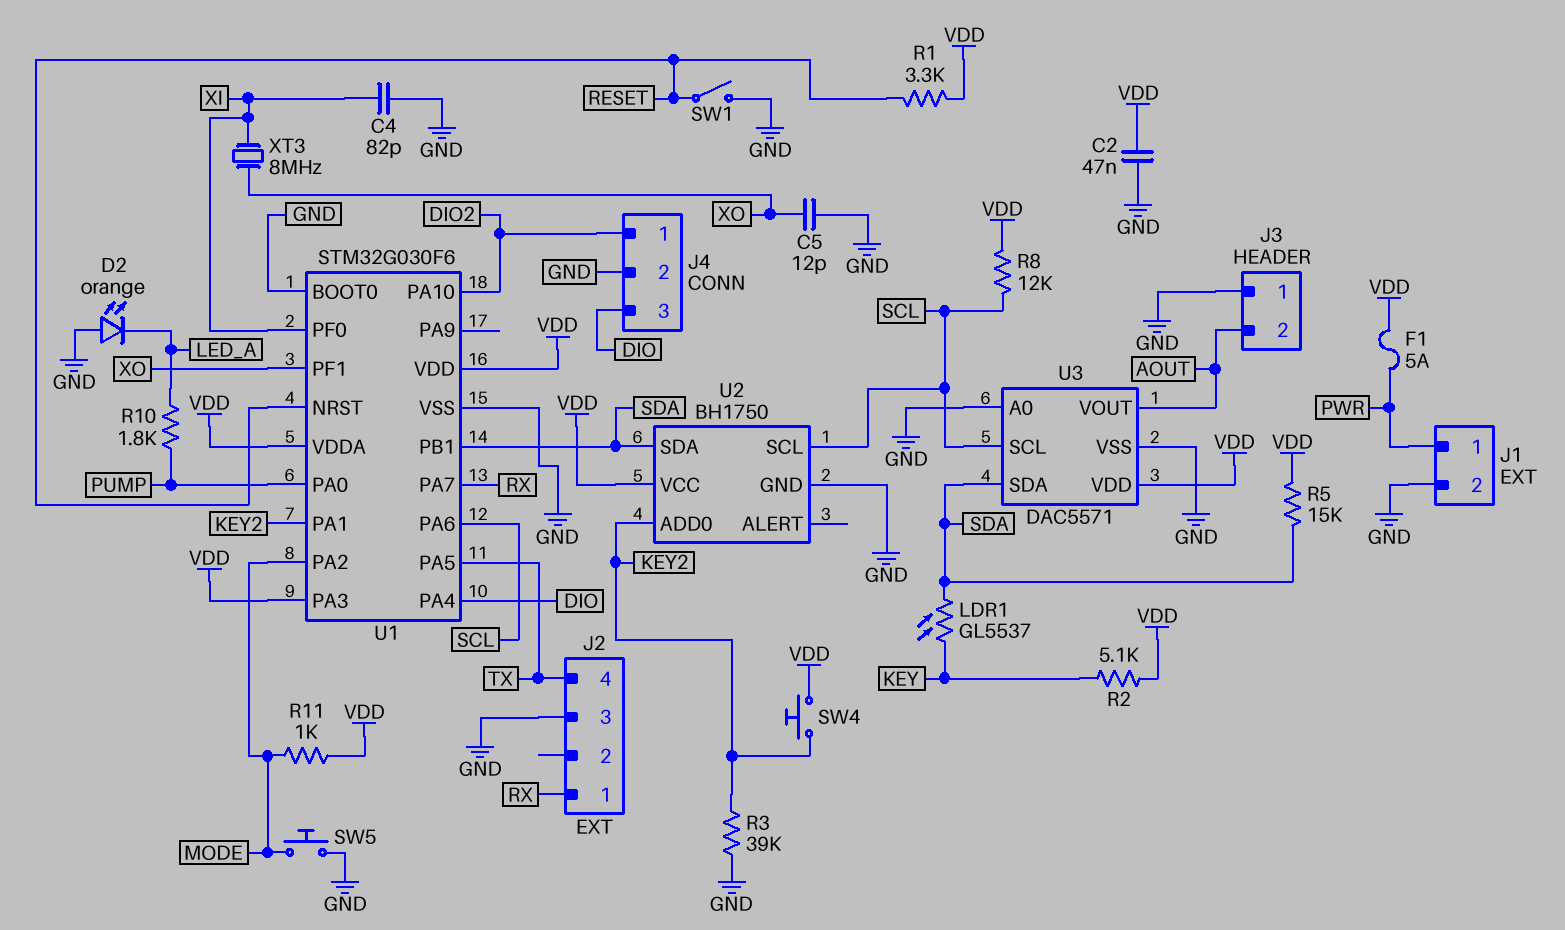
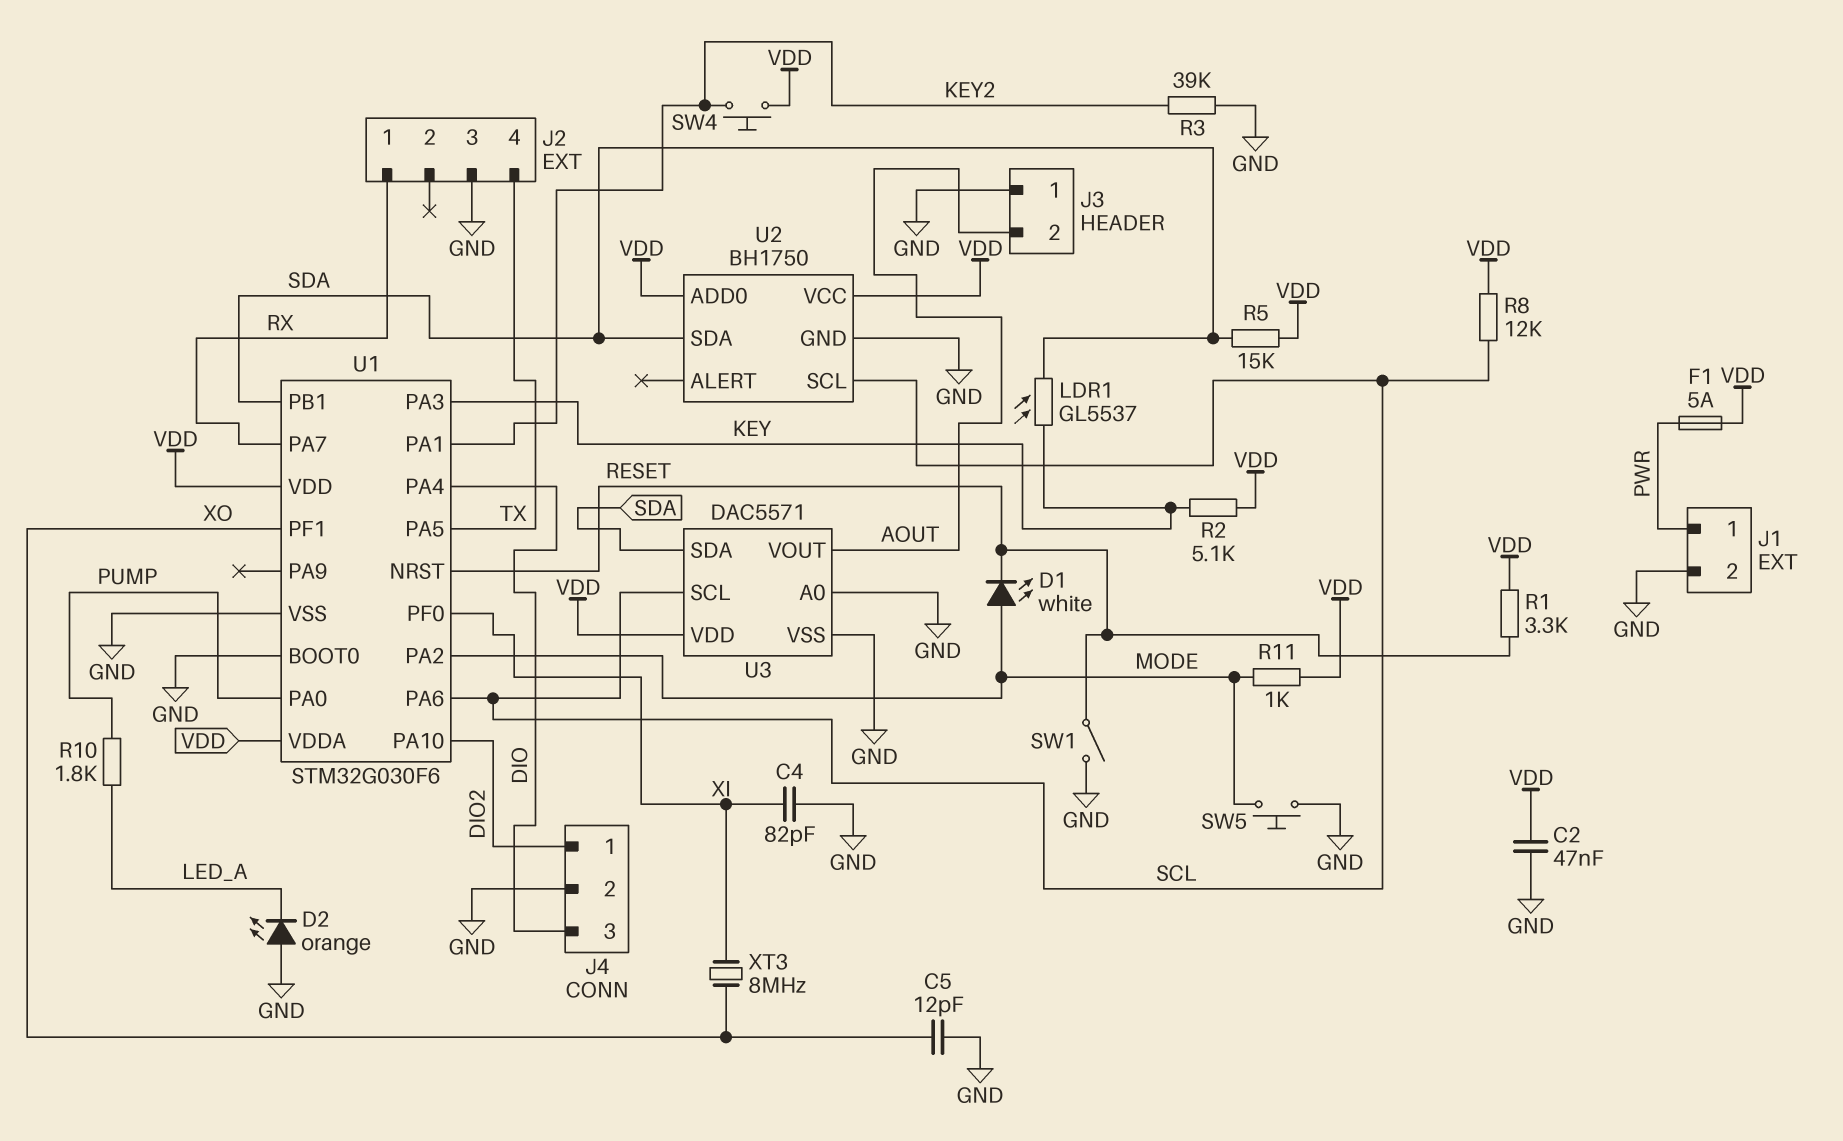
D1: none -> LED white (A MODE, K RESET)
U1 pin PA3: VDD -> KEY
U2 pin ADD0: KEY2 -> VDD

